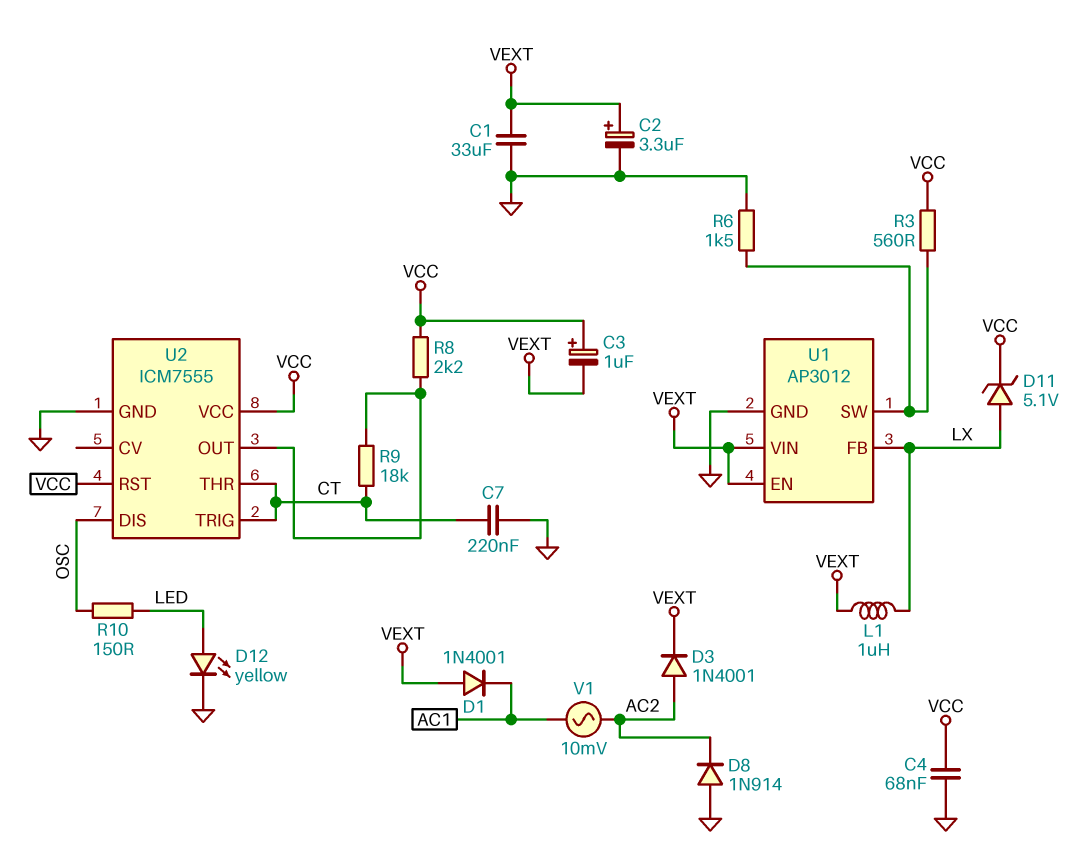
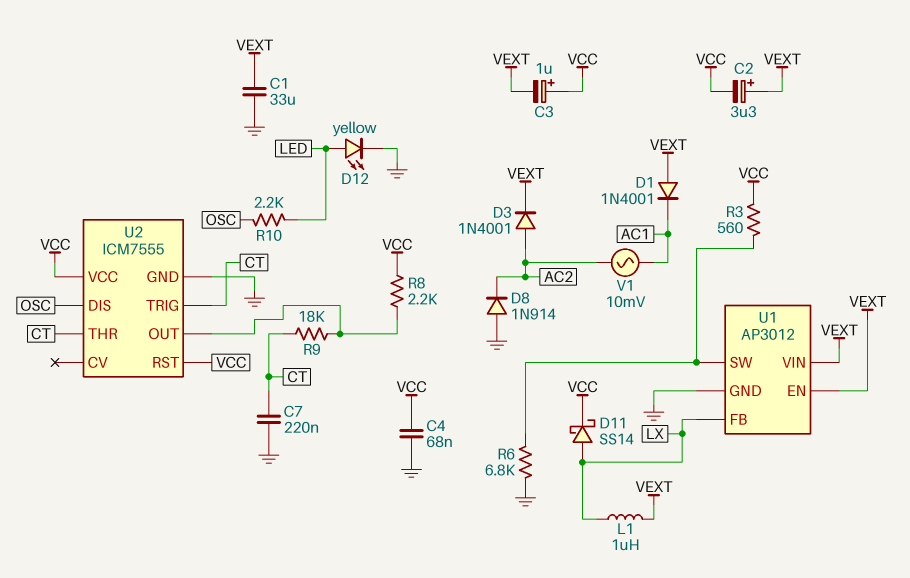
C2: 3.3uF (plus VEXT, minus GND) -> 3.3uF (plus VEXT, minus VCC)
D11: zener 5.1V (A LX, K VCC) -> schottky SS14 (A LX, K VCC)
R6: 1.5k (GND, U1/SW) -> 6.8k (GND, U1/SW)
R10: 150 (LED, OSC) -> 2.2k (LED, OSC)

